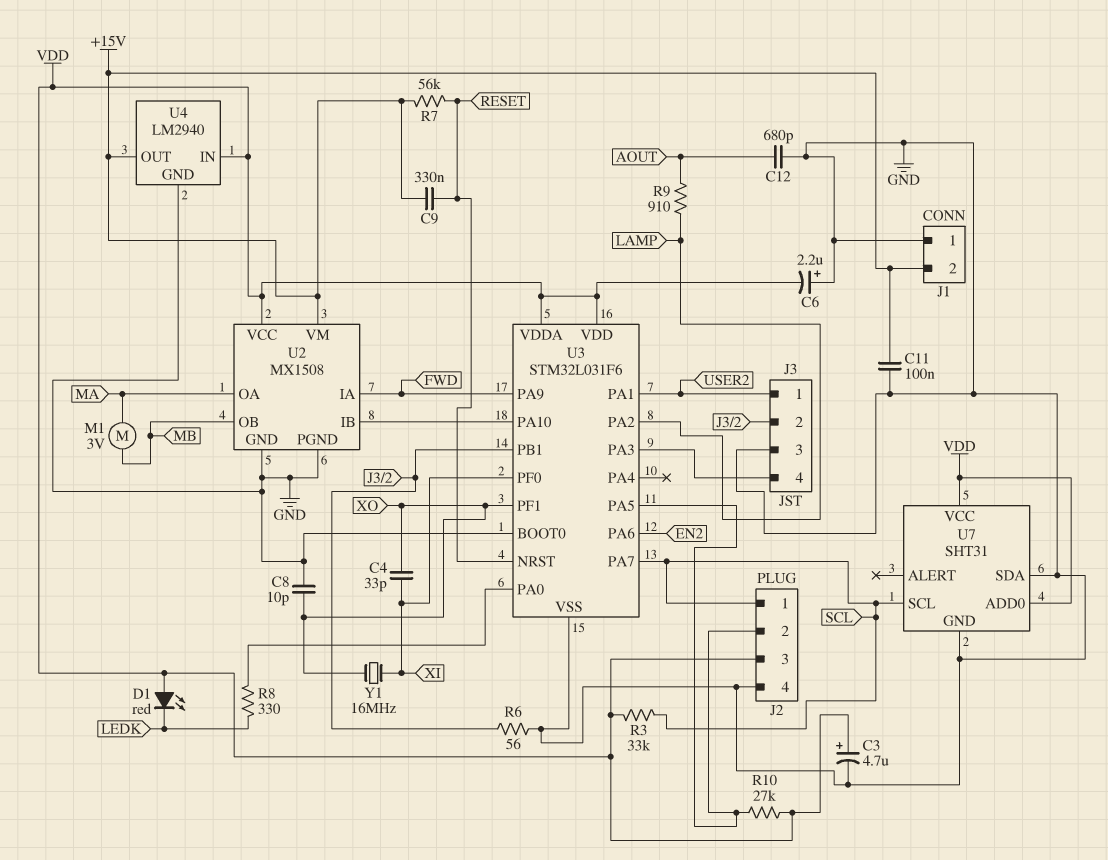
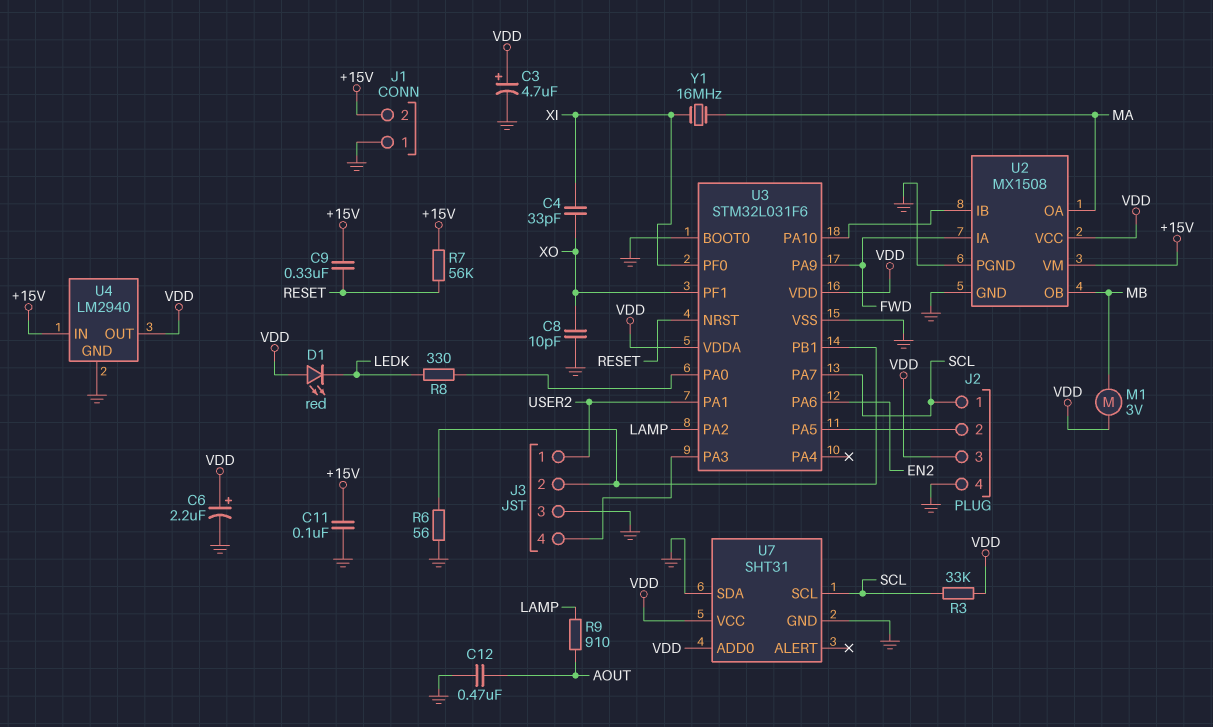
C6: 2.2uF (plus GND, minus VDD) -> 2.2uF (plus VDD, minus GND)
C12: 680pF (AOUT, GND) -> 470nF (AOUT, GND)
M1: motor 3V (MA, MB) -> motor 3V (MB, VDD)
R10: 27k (J2/2, VDD) -> none
U4 pin IN: VDD -> +15V
U4 pin OUT: +15V -> VDD
Y1: 16MHz (XI, XO) -> 16MHz (MA, XI)

